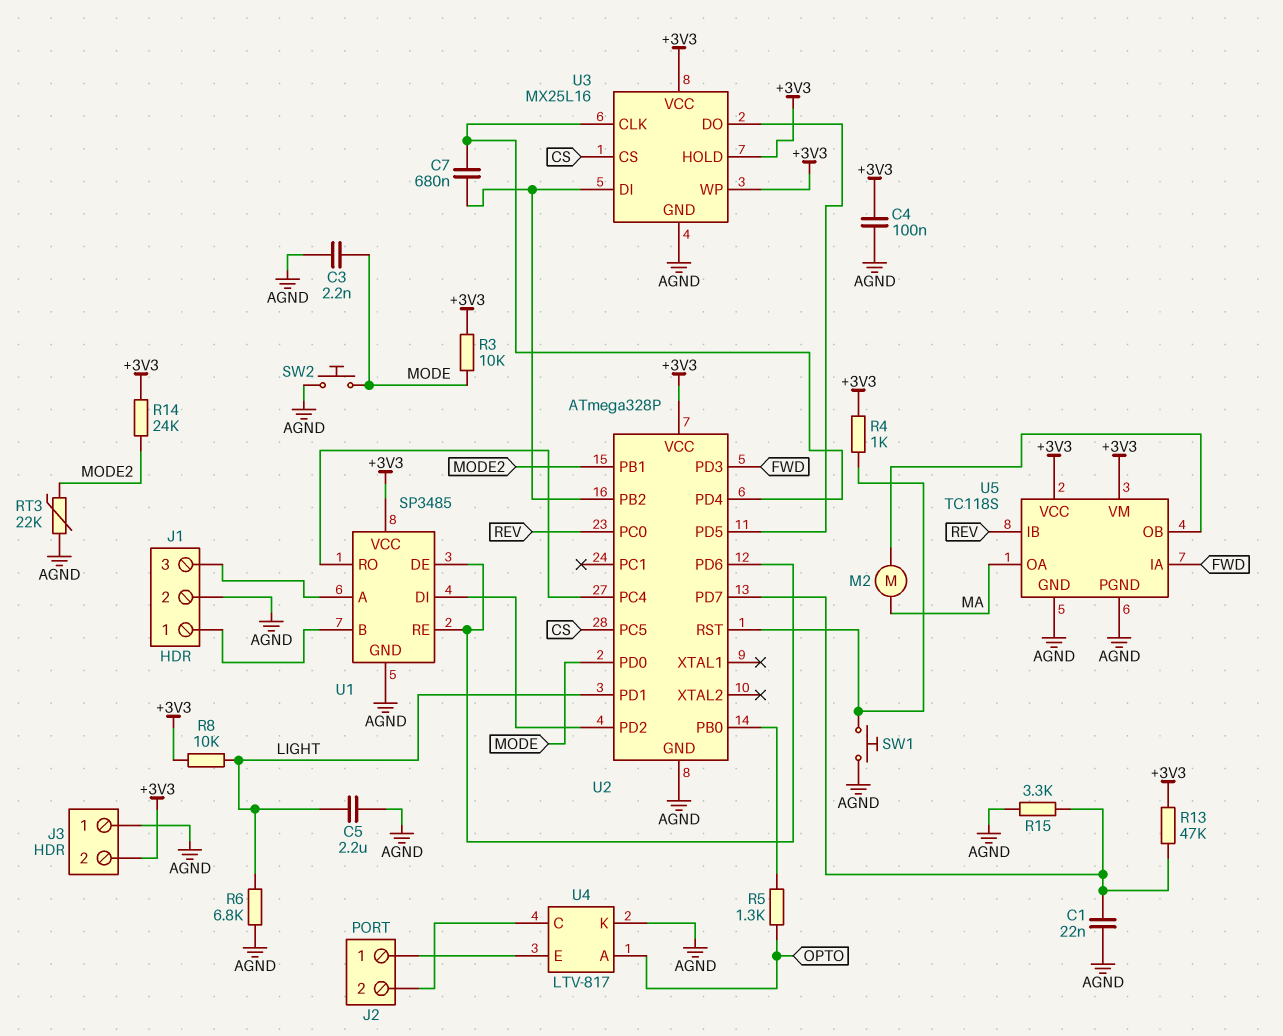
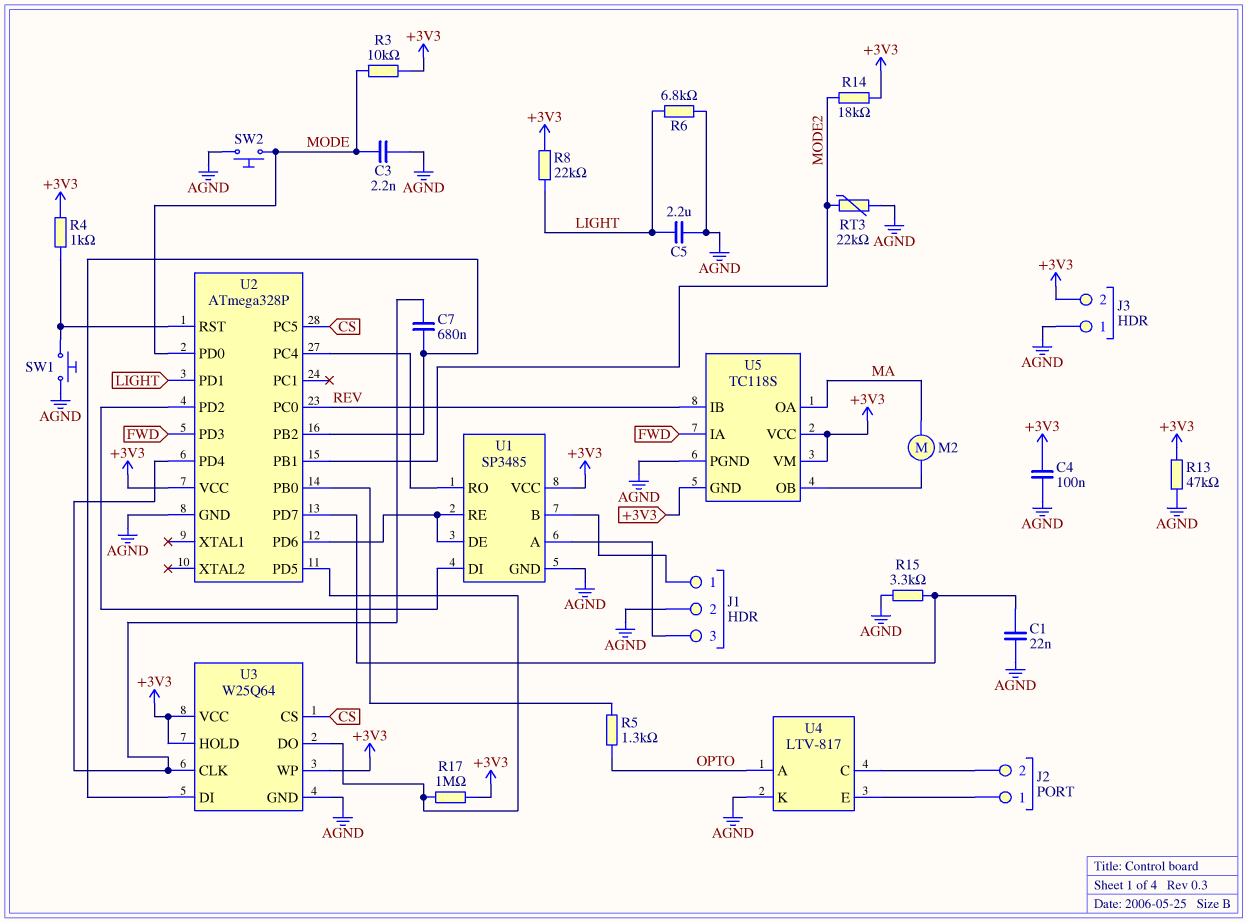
R8: 10k (+3V3, LIGHT) -> 22k (+3V3, LIGHT)
R13: 47k (+3V3, U2/PD7) -> 47k (+3V3, AGND)
R14: 24k (+3V3, MODE2) -> 18k (+3V3, MODE2)
R17: none -> 1M (+3V3, U2/PD5)
U3: MX25L16 -> W25Q64
U5 pin GND: AGND -> +3V3

